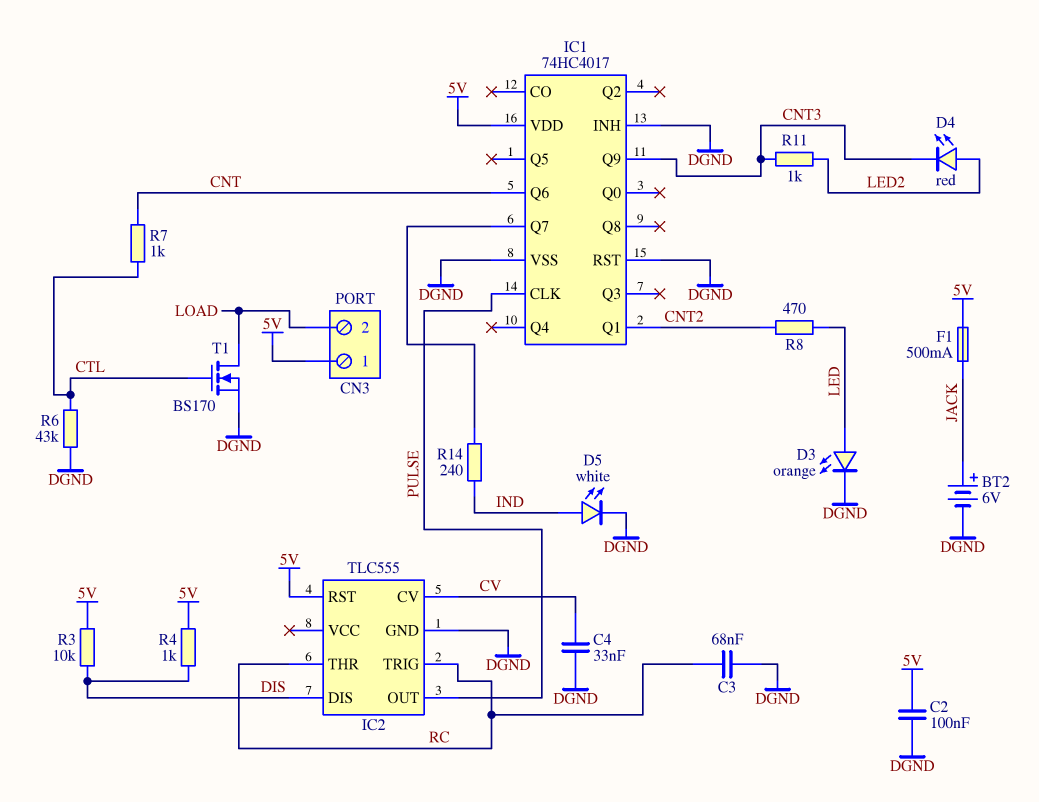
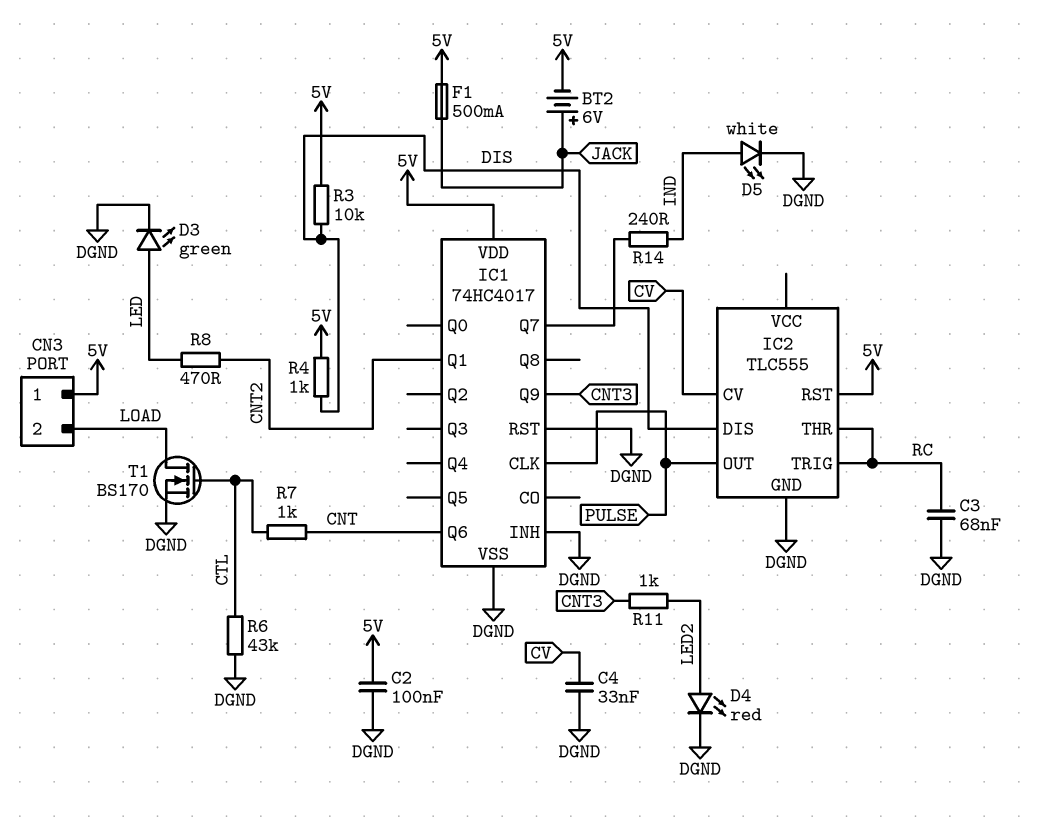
BT2: 6V (plus JACK, minus DGND) -> 6V (plus JACK, minus 5V)
D3: LED orange (A LED, K DGND) -> LED green (A LED, K DGND)
D4: LED red (A LED2, K CNT3) -> LED red (A LED2, K DGND)

